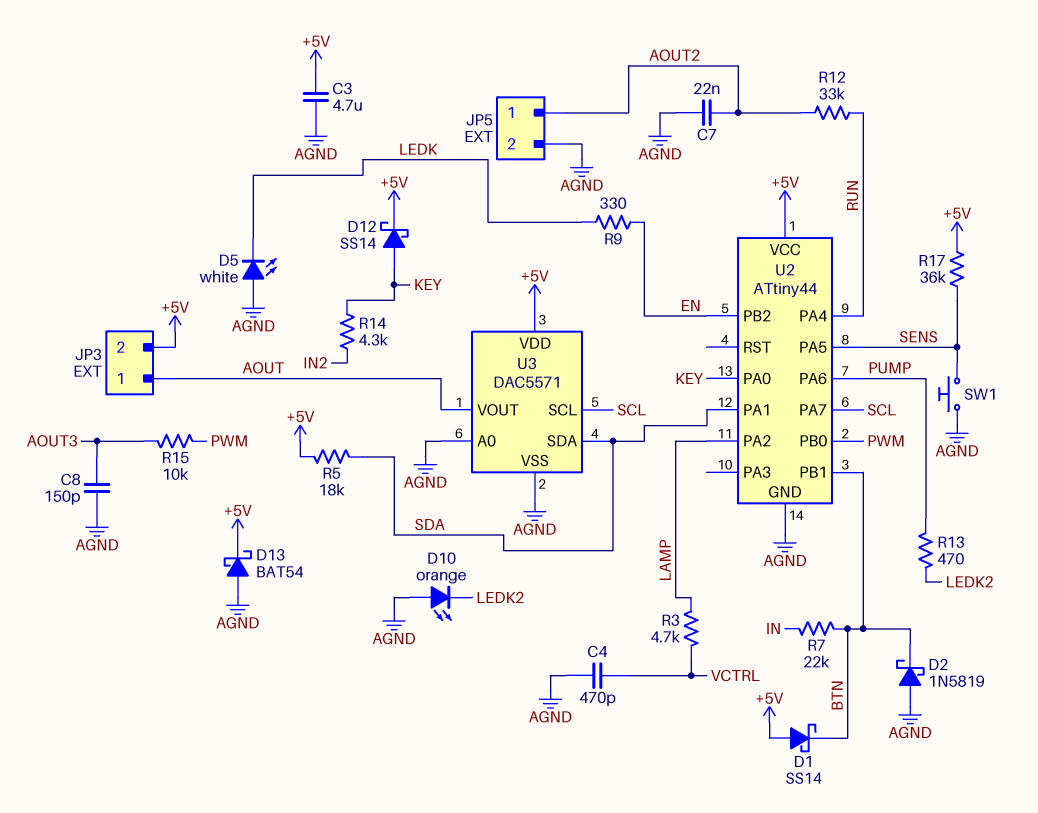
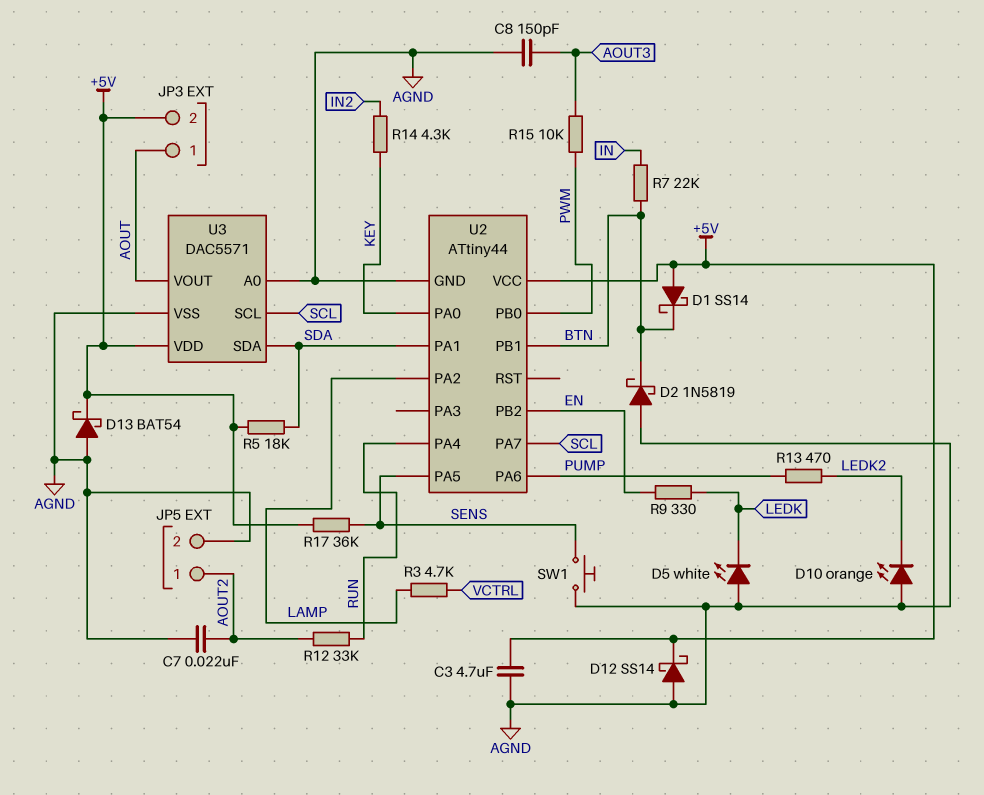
C4: 470pF (AGND, VCTRL) -> none
D12: schottky SS14 (A KEY, K +5V) -> schottky SS14 (A AGND, K +5V)

